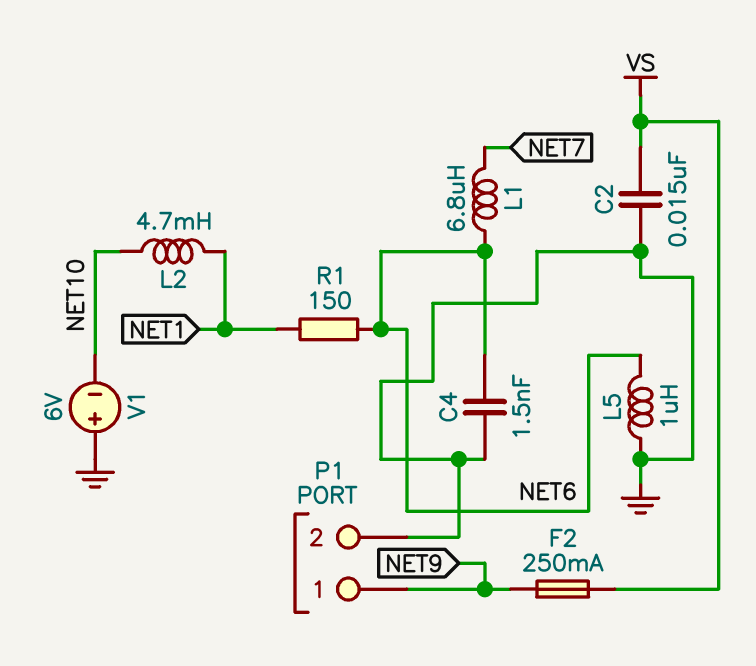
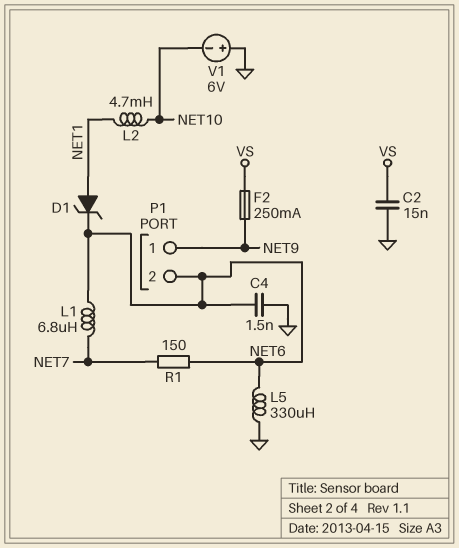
D1: none -> zener (A NET1, K NET6)
L5: 1uH (GND, NET6) -> 330uH (GND, NET6)
P1 pin 2: GND -> NET6
R1: 150 (NET1, NET6) -> 150 (NET6, NET7)

